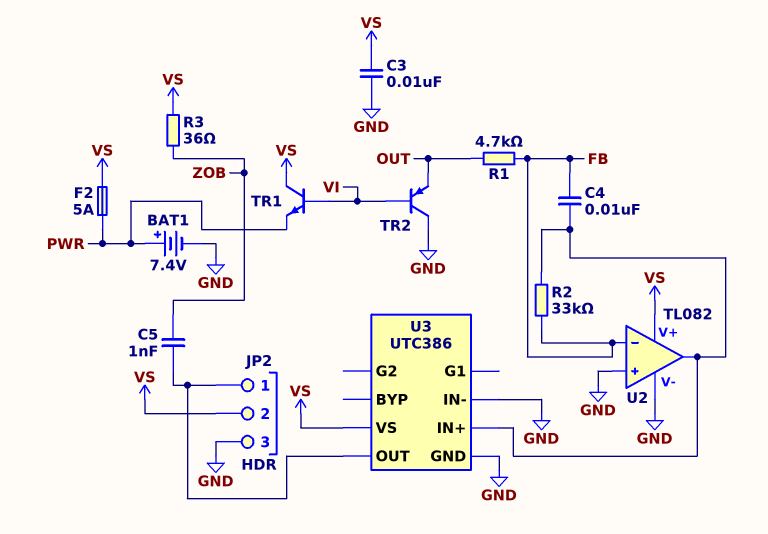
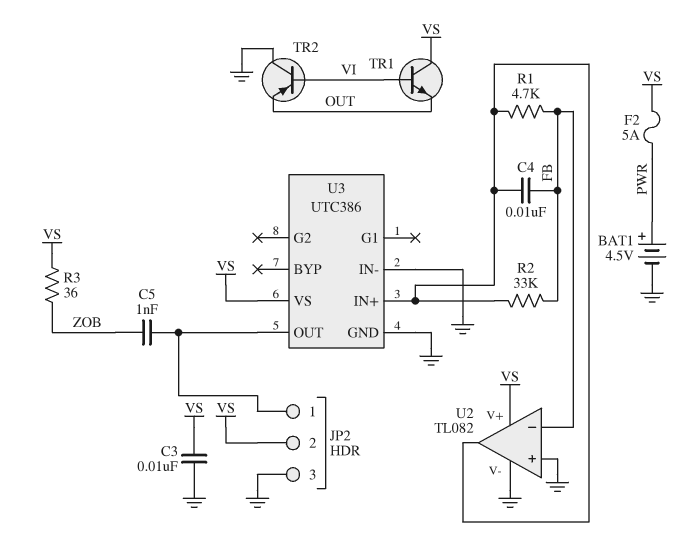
BAT1: 7.4V (plus PWR, minus GND) -> 4.5V (plus PWR, minus GND)
R1: 4.7k (FB, OUT) -> 4.7k (FB, U2/out)
TR1: NPN (B VI, C VS, E PWR) -> NPN (B VI, C VS, E OUT)

